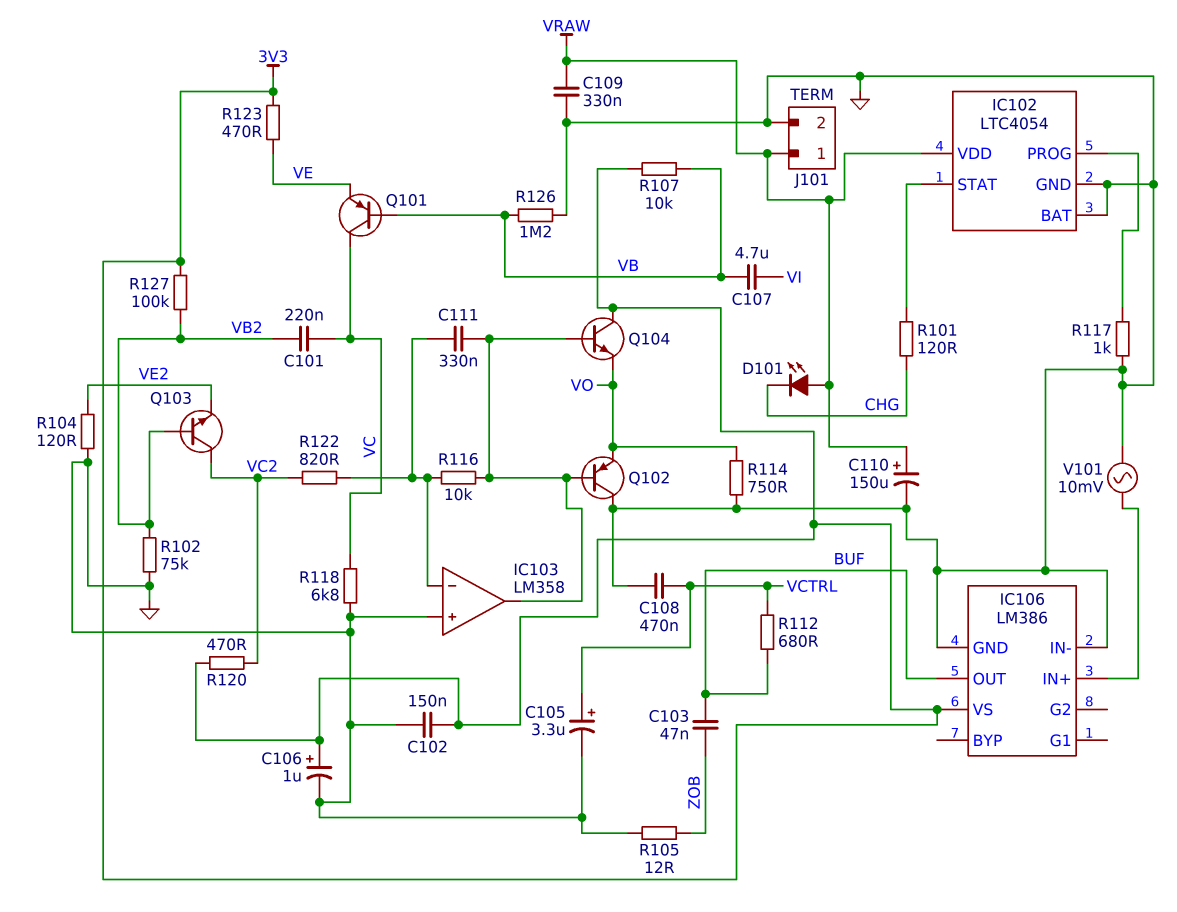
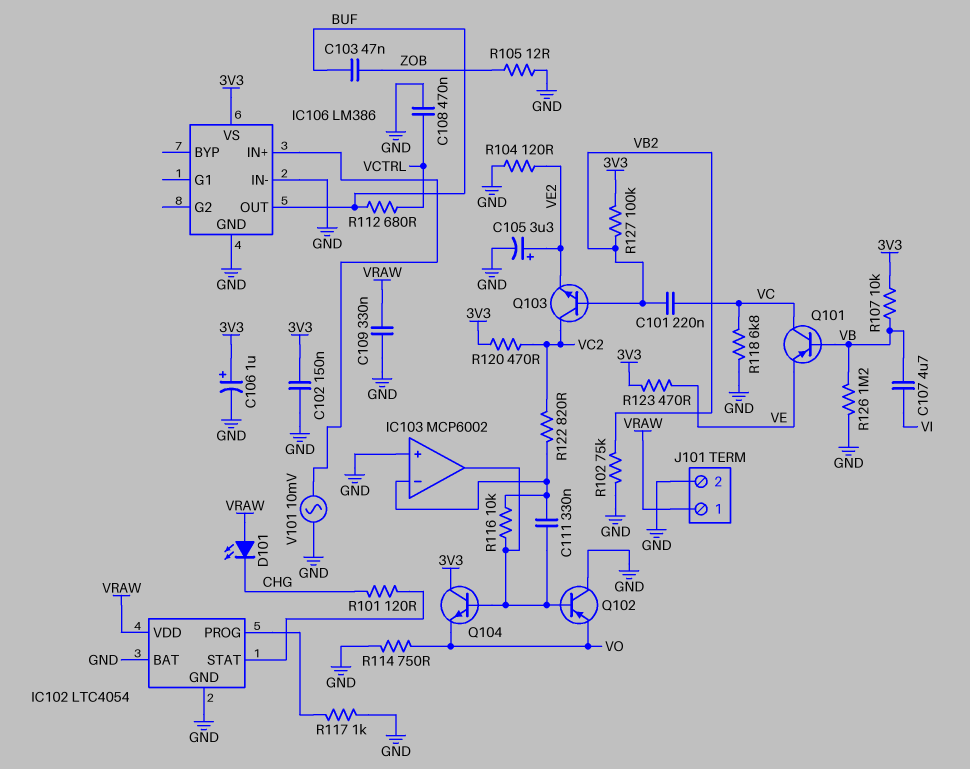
C105: 3.3uF (plus VCTRL, minus GND) -> 3.3uF (plus VE2, minus GND)
C110: 150uF (plus VRAW, minus GND) -> none
IC103: LM358 -> MCP6002

